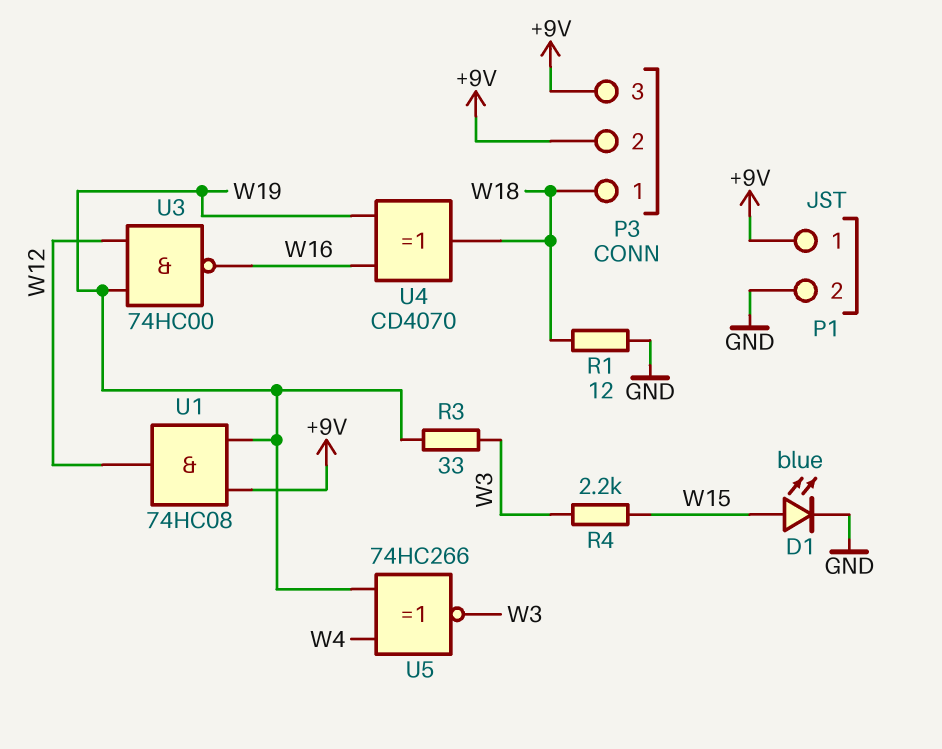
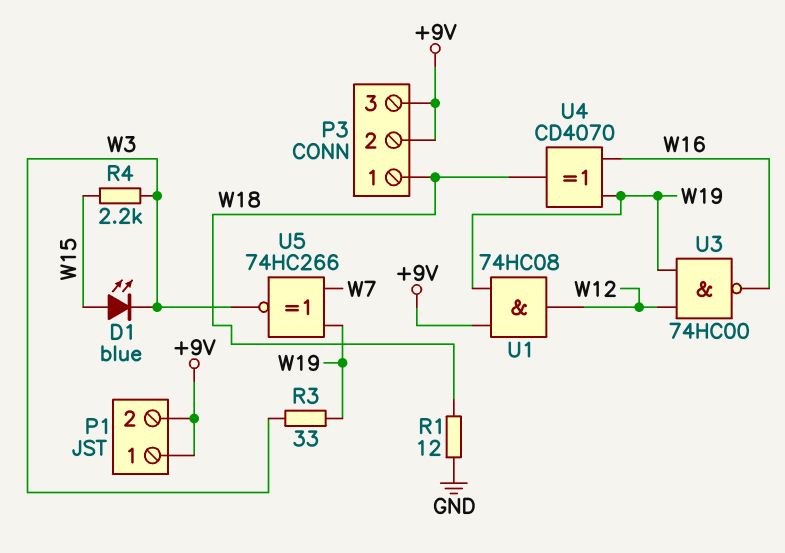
D1: LED blue (A W15, K GND) -> LED blue (A W15, K W3)
P1 pin 2: GND -> +9V
U5: XNOR 74HC266 (in W4, in W19, out W3) -> XNOR 74HC266 (in W7, in W19, out W3)

